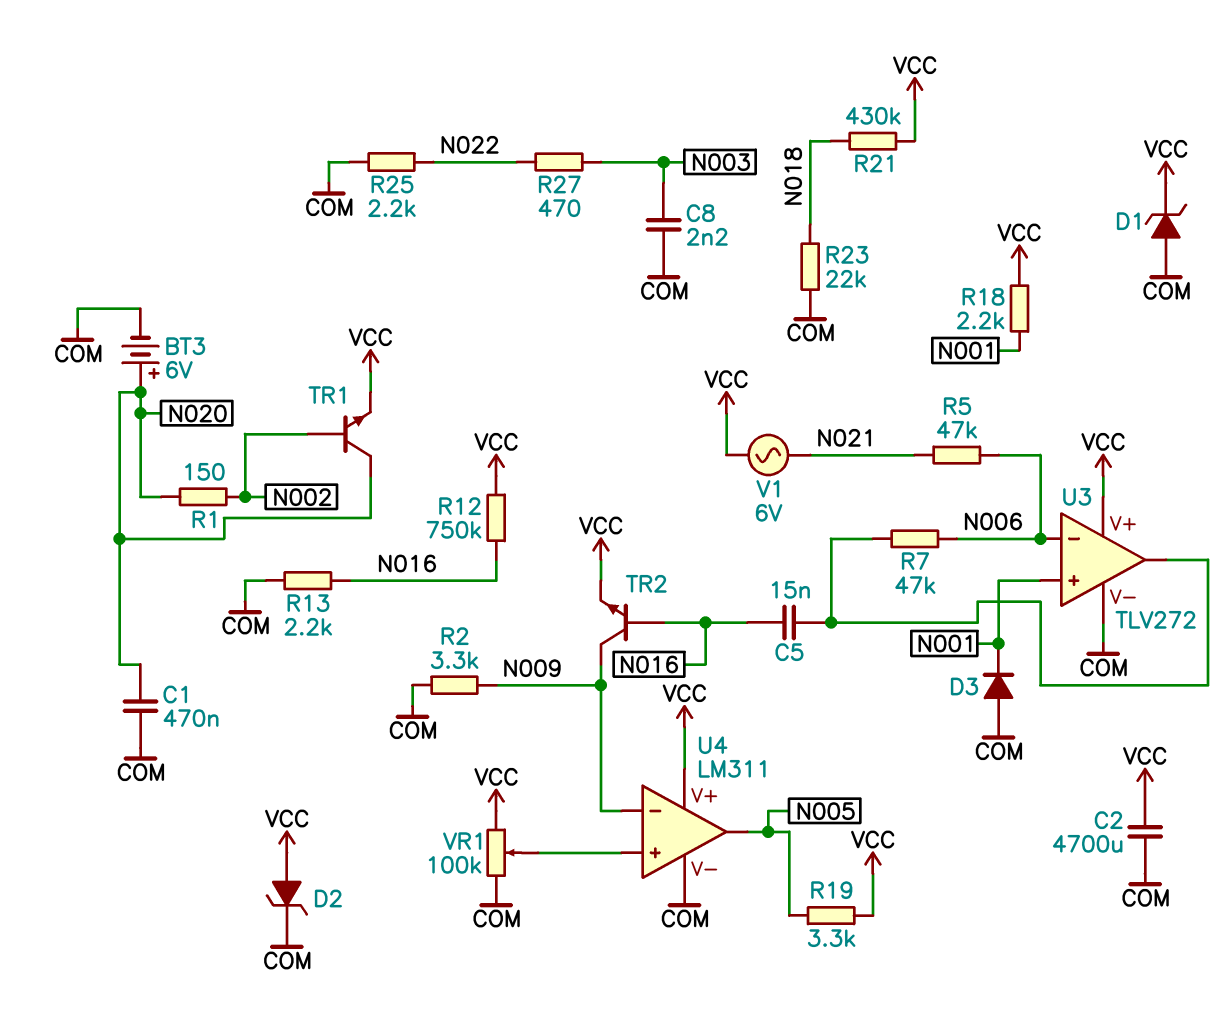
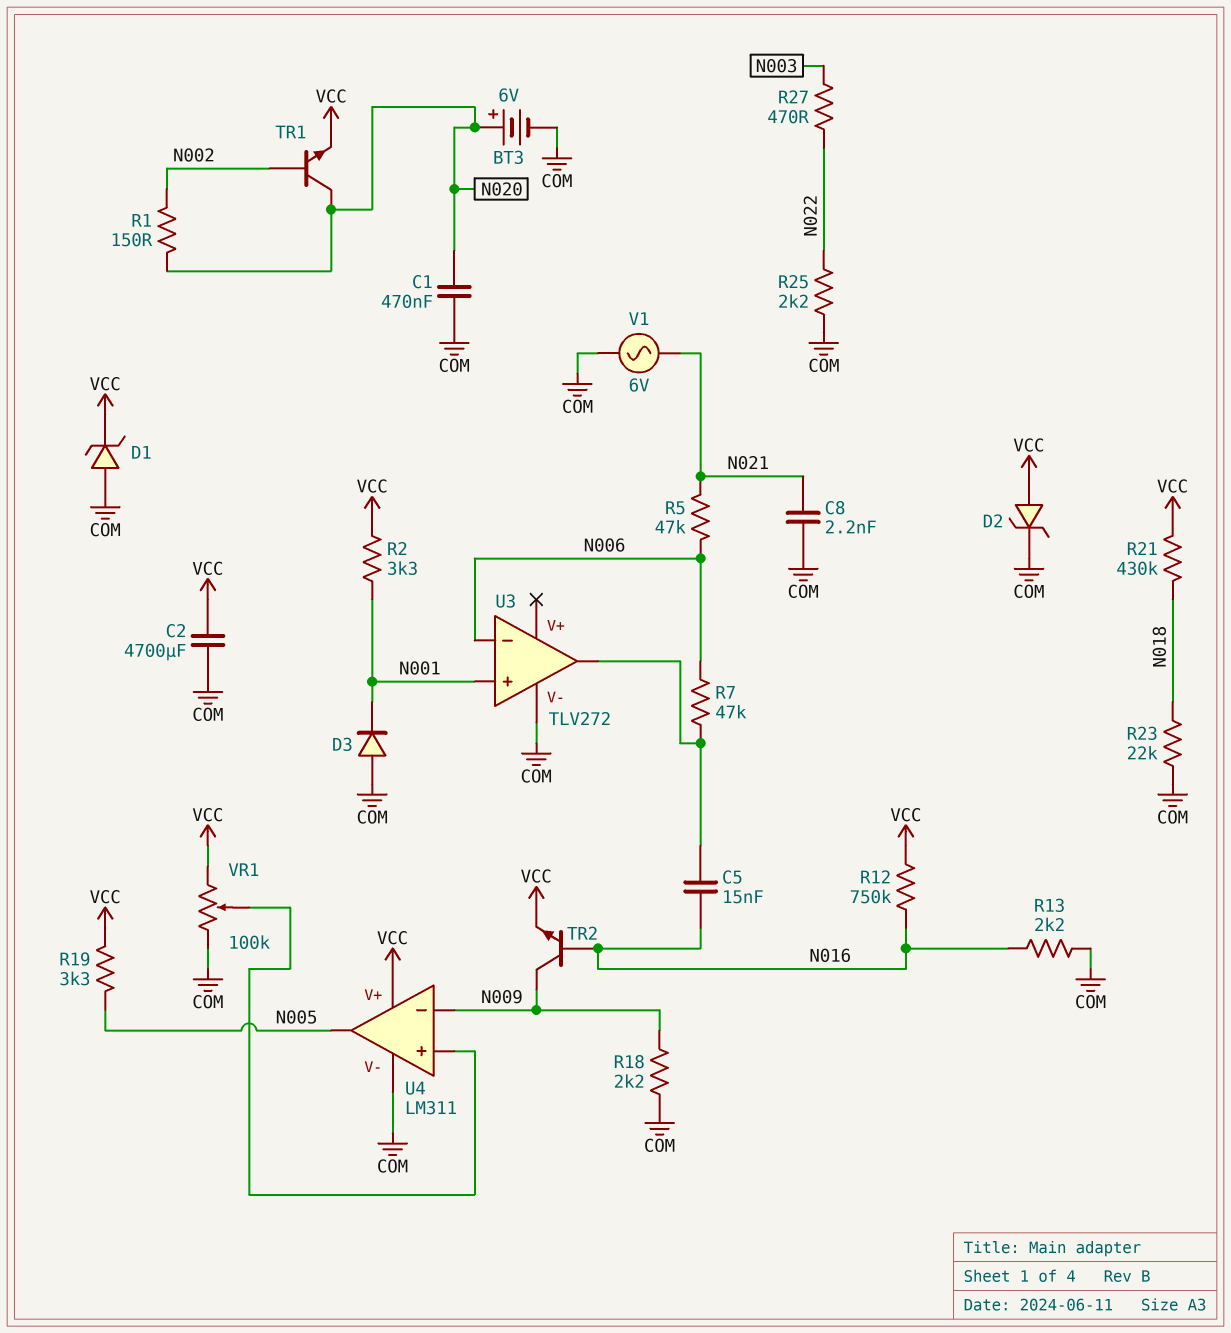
C8: 2.2nF (COM, N003) -> 2.2nF (COM, N021)
R2: 3.3k (COM, N009) -> 3.3k (N001, VCC)
R18: 2.2k (N001, VCC) -> 2.2k (COM, N009)
U3 pin V+: VCC -> none
V1: AC 6V (N021, VCC) -> AC 6V (COM, N021)

